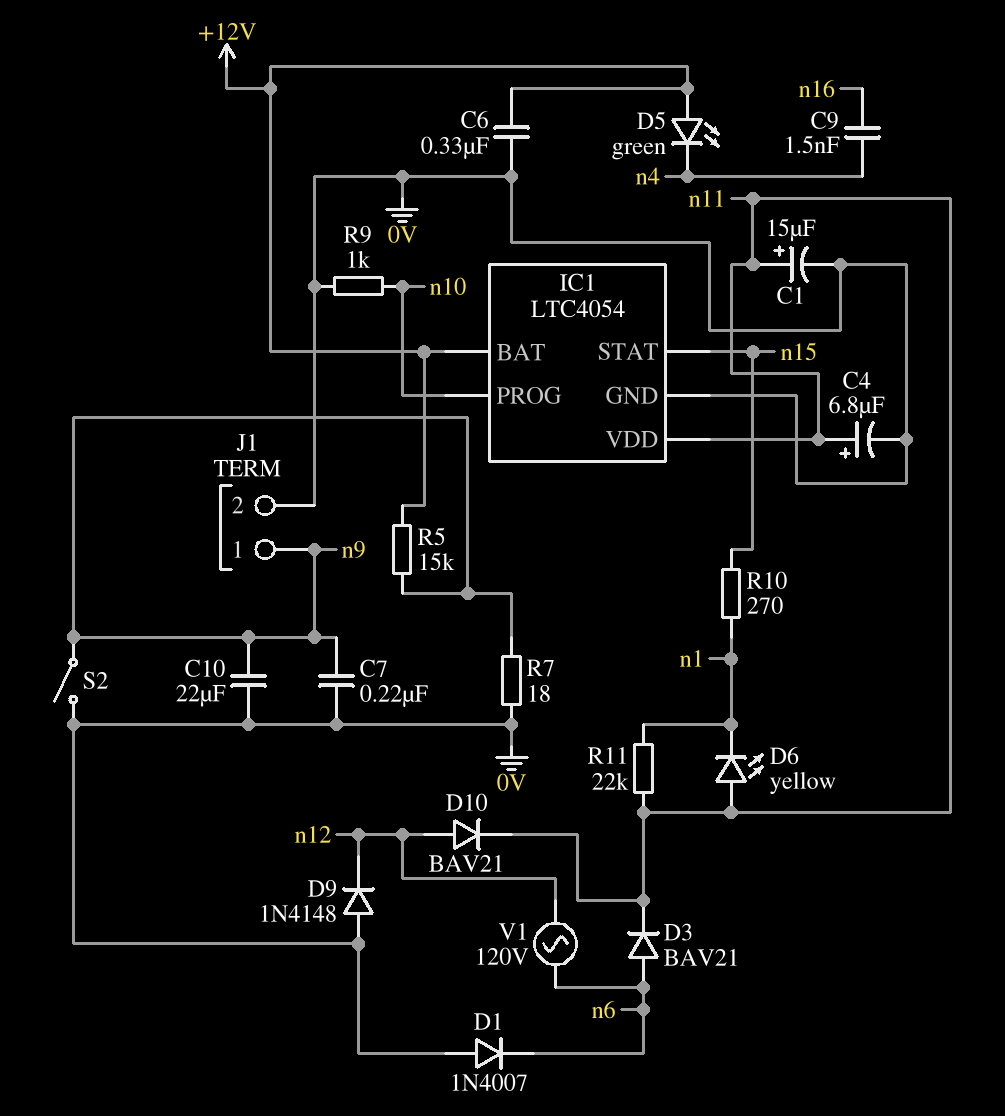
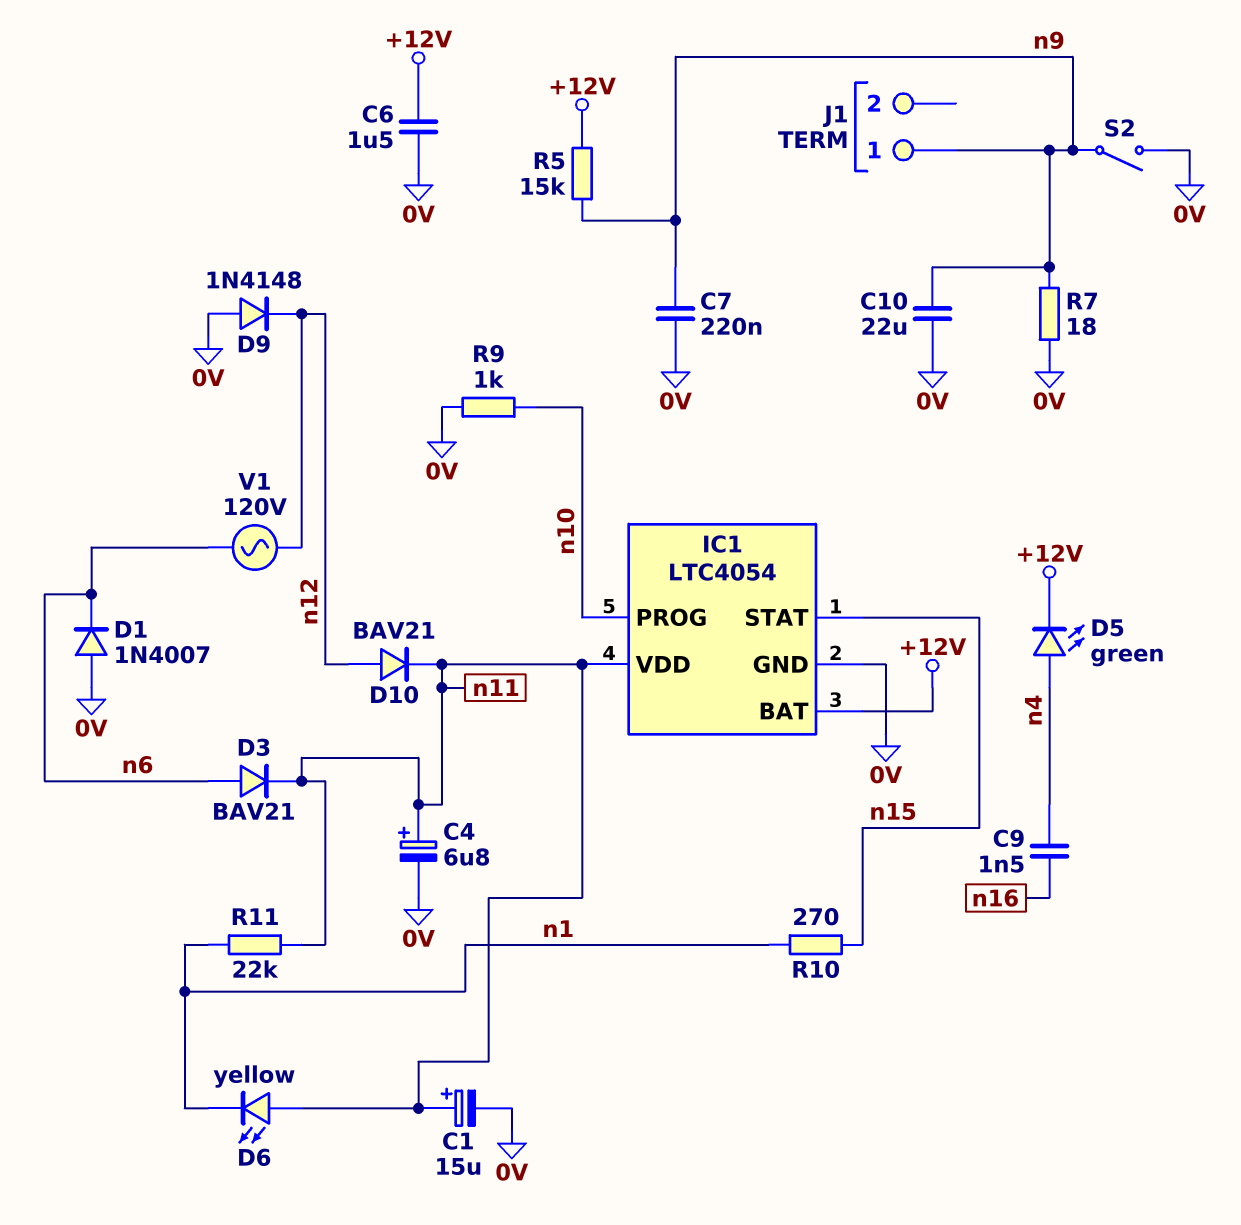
C6: 330nF (+12V, 0V) -> 1.5uF (+12V, 0V)
D5: LED green (A +12V, K n4) -> LED green (A n4, K +12V)
J1 pin 2: 0V -> none

